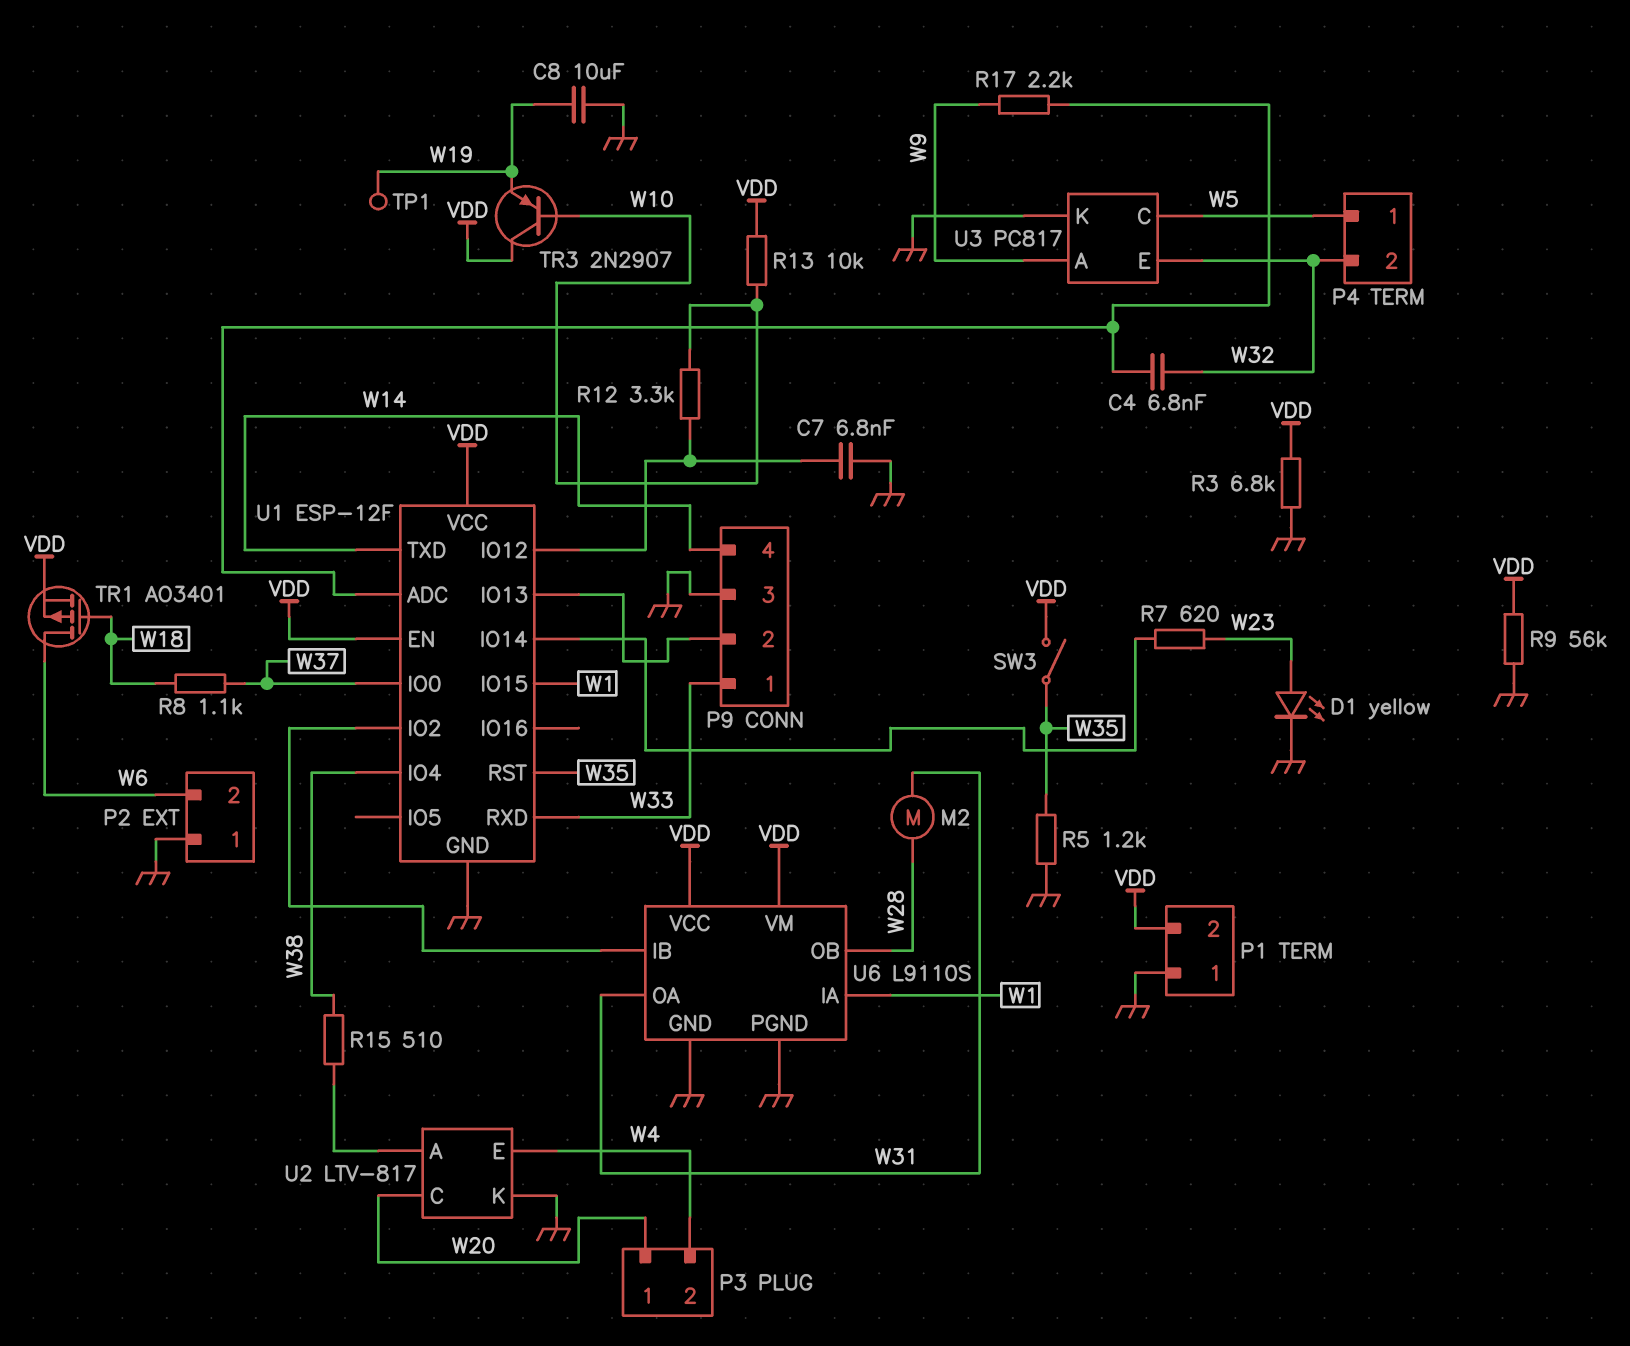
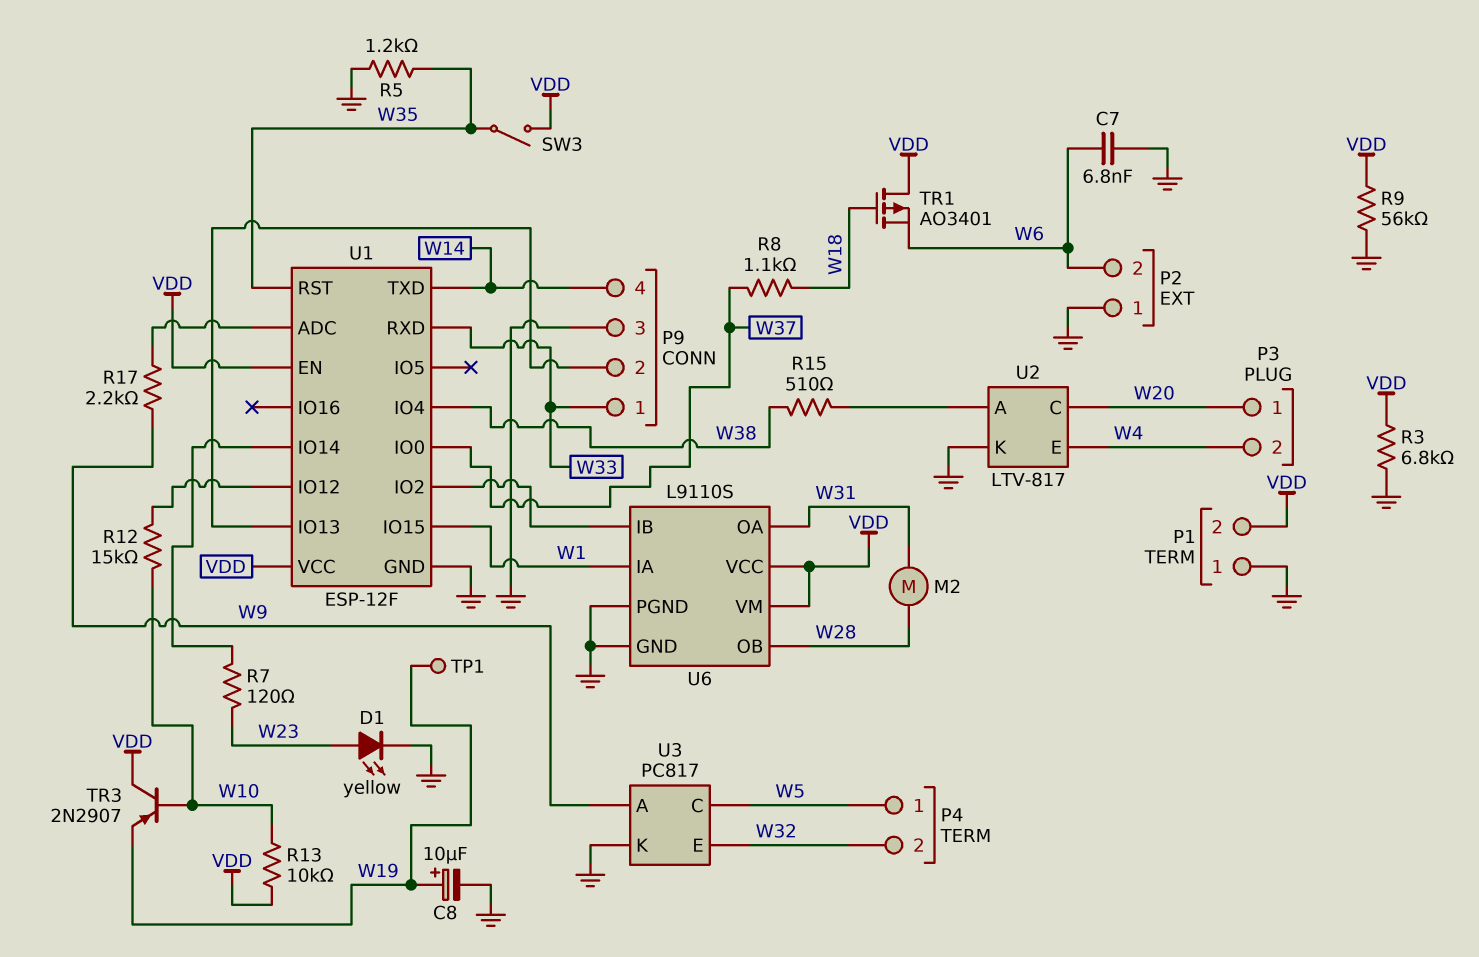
C4: 6.8nF (U1/ADC, W32) -> none
C7: 6.8nF (GND, U1/IO12) -> 6.8nF (GND, W6)
C8: 10uF (GND, W19) -> 10uF (plus W19, minus GND)
R7: 620 (U1/IO14, W23) -> 120 (U1/IO14, W23)
R12: 3.3k (U1/IO12, W10) -> 15k (U1/IO12, W10)
TR1: PMOS AO3401 (G W18, D W6, S VDD) -> PMOS AO3401 (G W18, D VDD, S W6)

